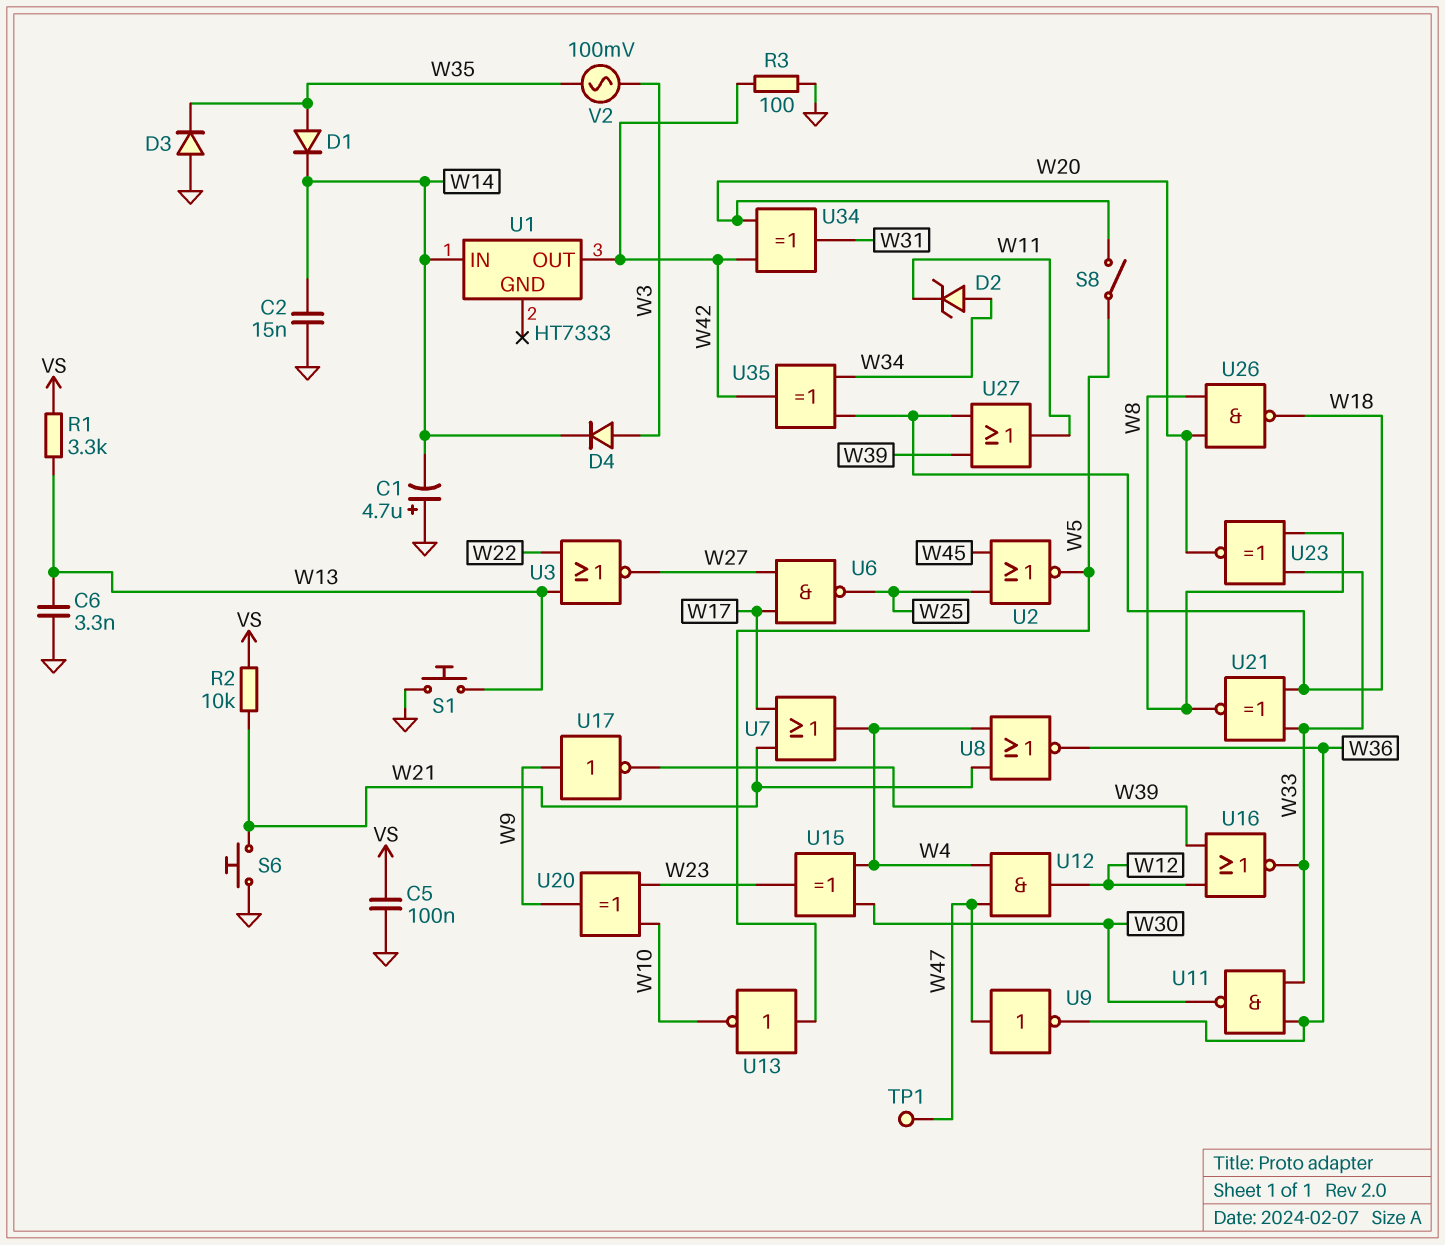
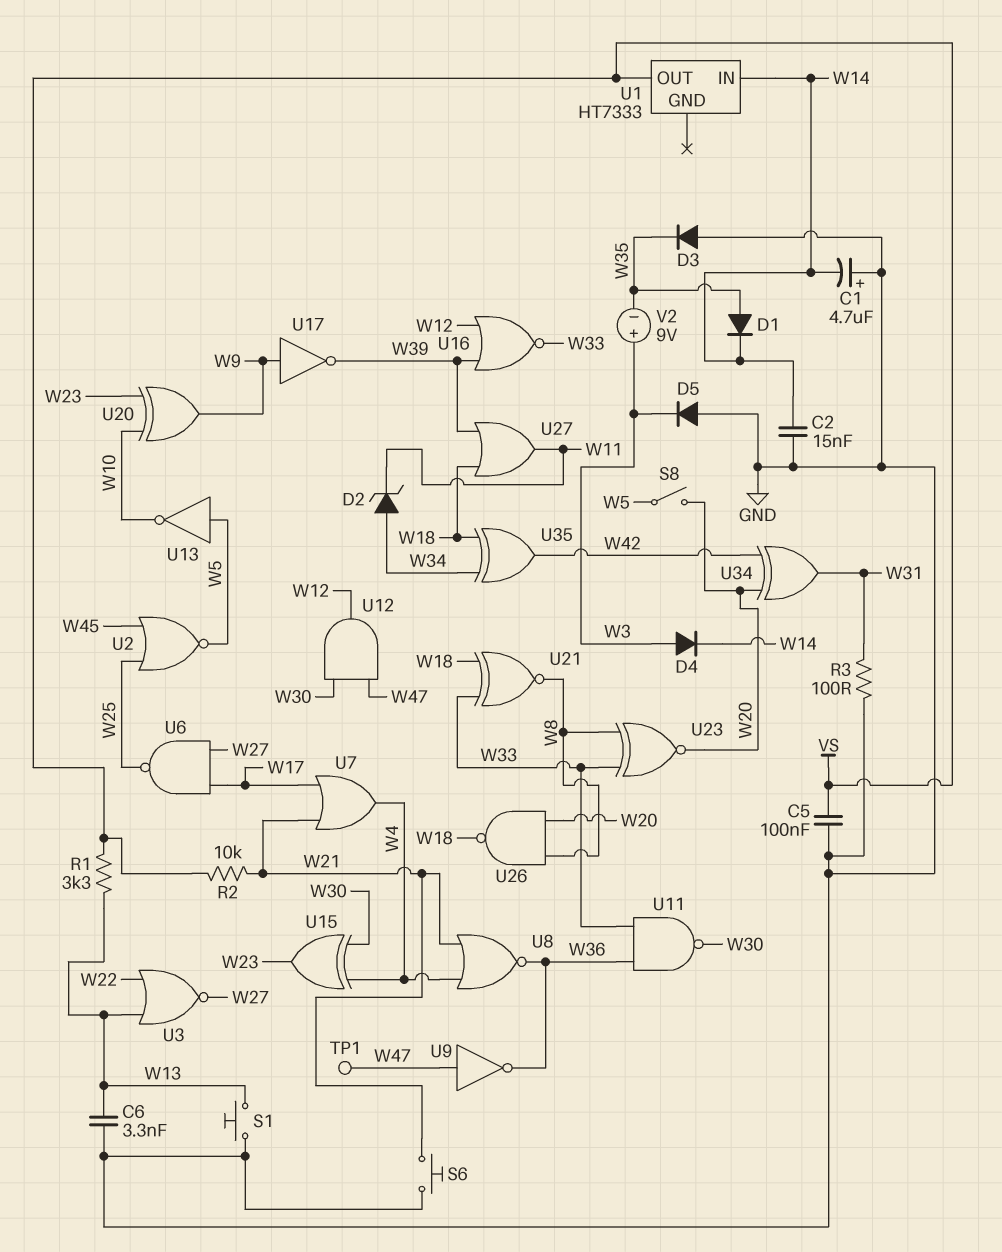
D5: none -> diode (A GND, K W3)
R3: 100 (GND, W42) -> 100 (GND, W31)
U1 pin OUT: W42 -> VS
U12: AND (in W4, in W47, out W12) -> AND (in W30, in W47, out W12)
V2: AC 100mV (W3, W35) -> 9V (plus W3, minus W35)

